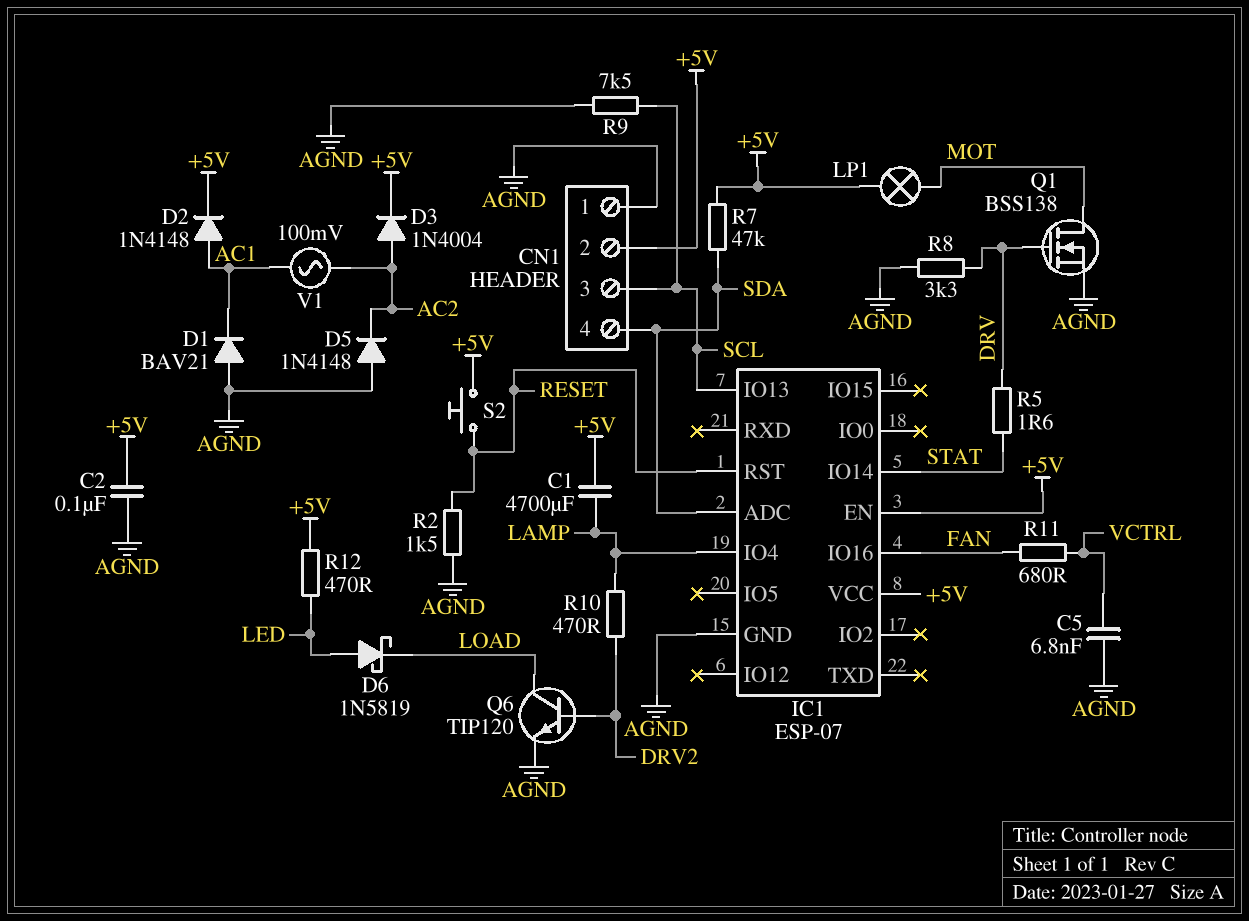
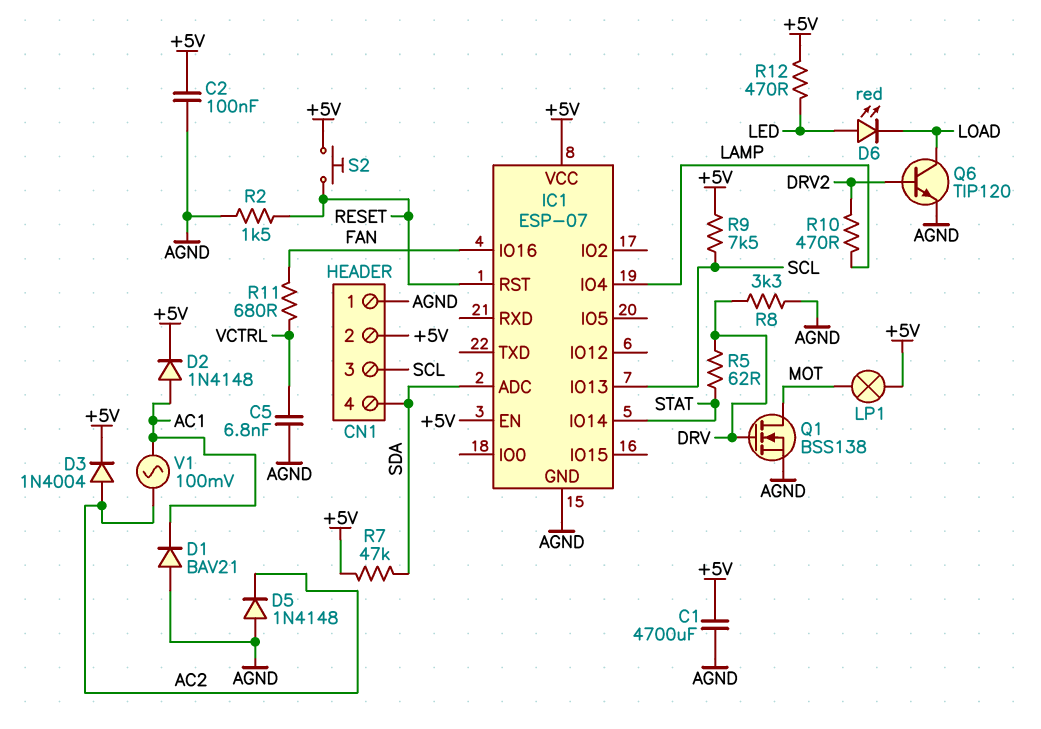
C1: 4700uF (+5V, LAMP) -> 4700uF (+5V, AGND)
D6: schottky 1N5819 (A LED, K LOAD) -> LED red (A LED, K LOAD)
R5: 1.6 (DRV, STAT) -> 62 (DRV, STAT)
R9: 7.5k (AGND, SCL) -> 7.5k (+5V, SCL)

